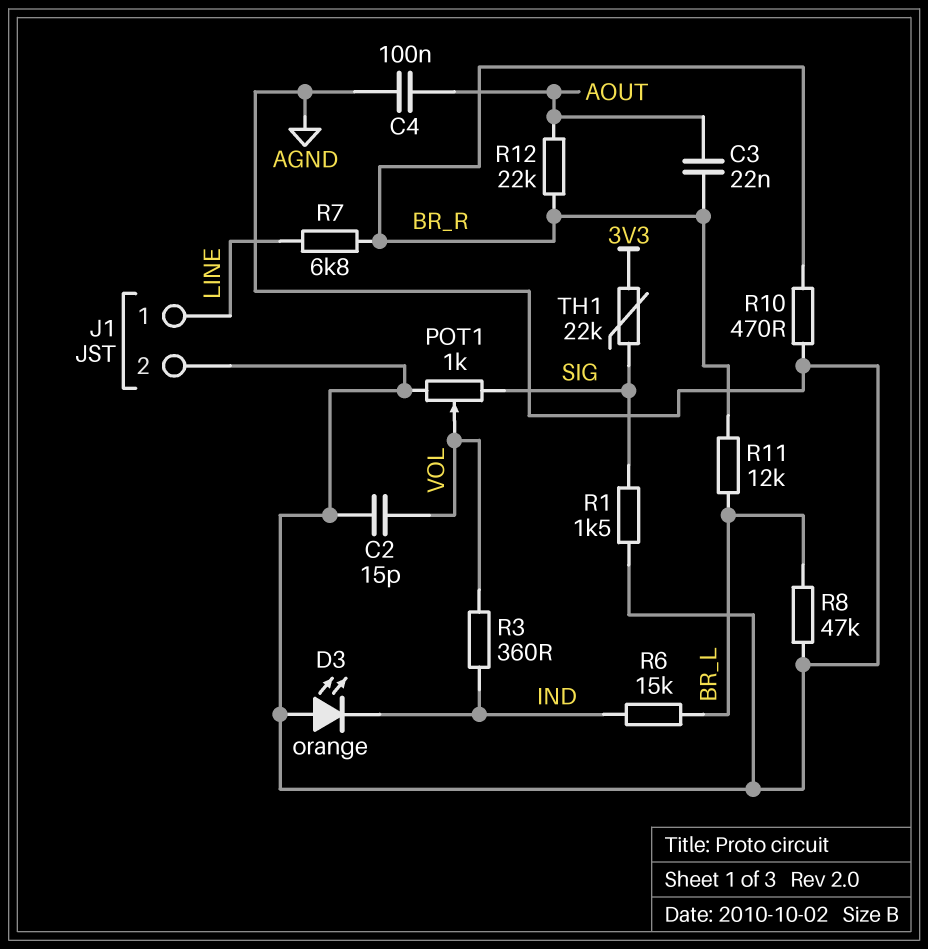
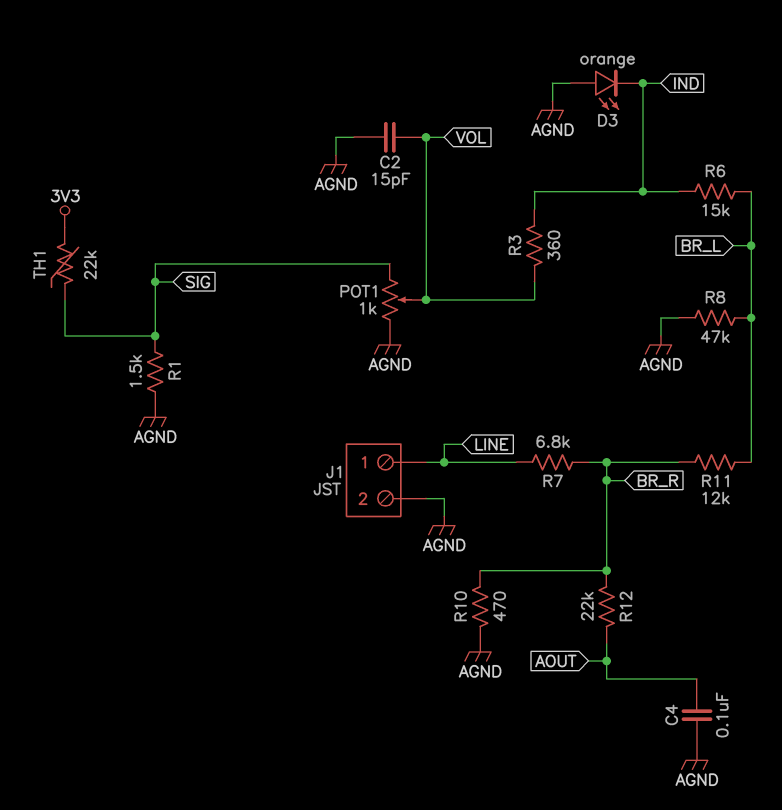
C3: 22nF (AOUT, BR_R) -> none

